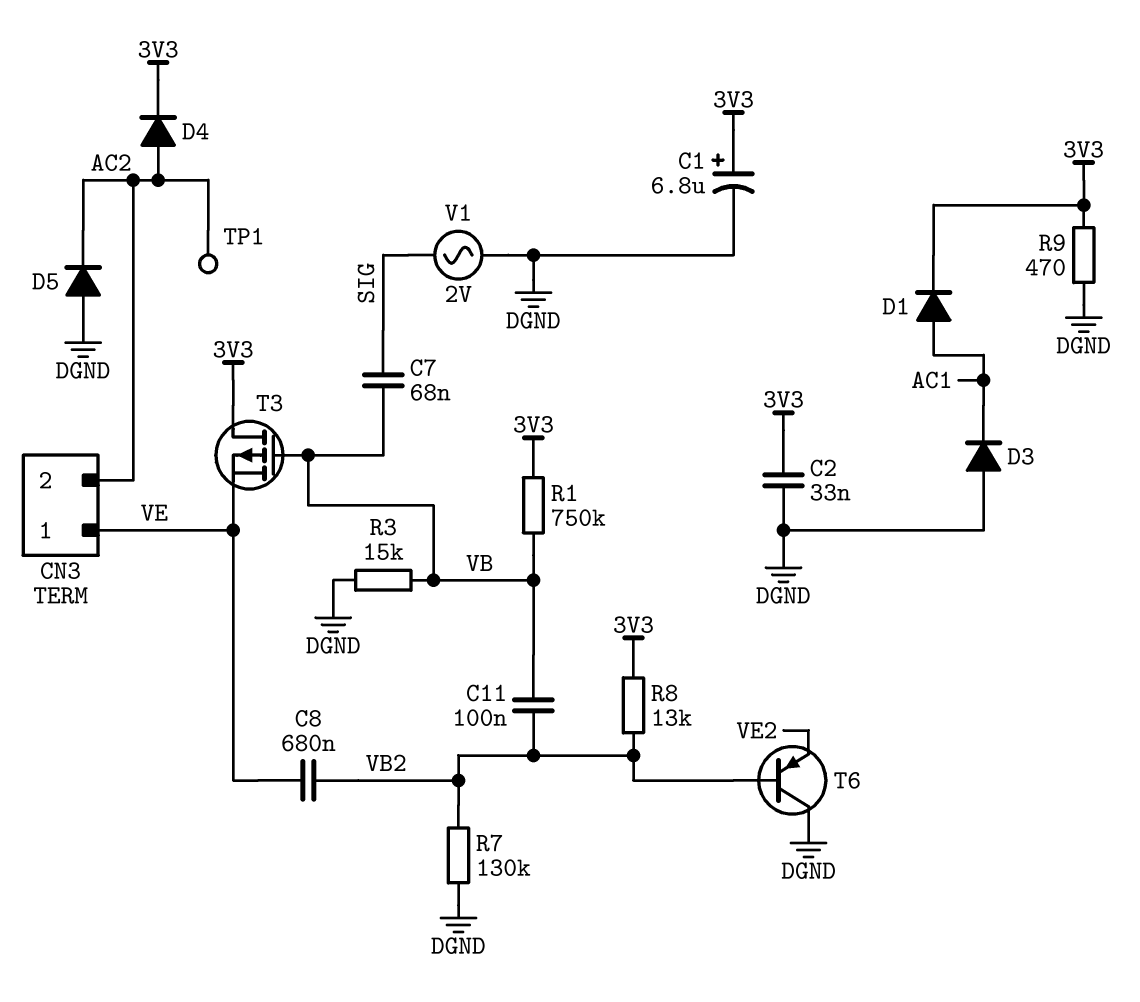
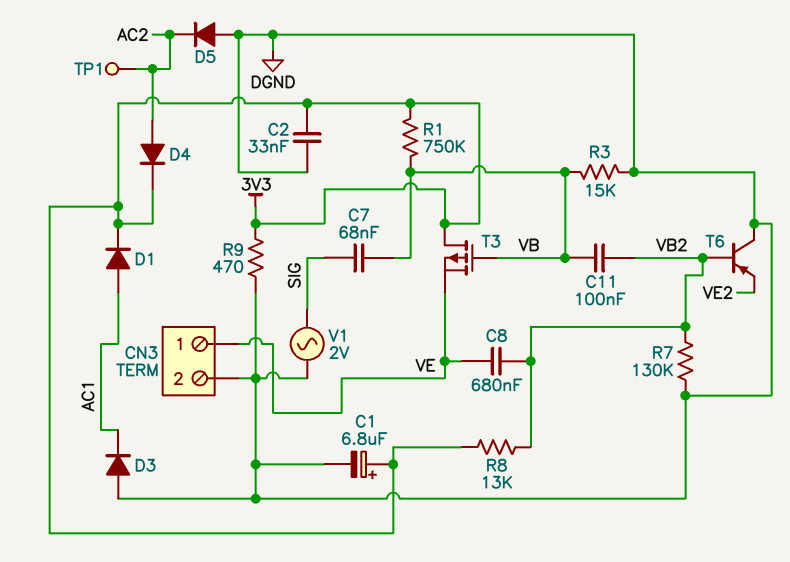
CN3 pin 2: AC2 -> DGND

